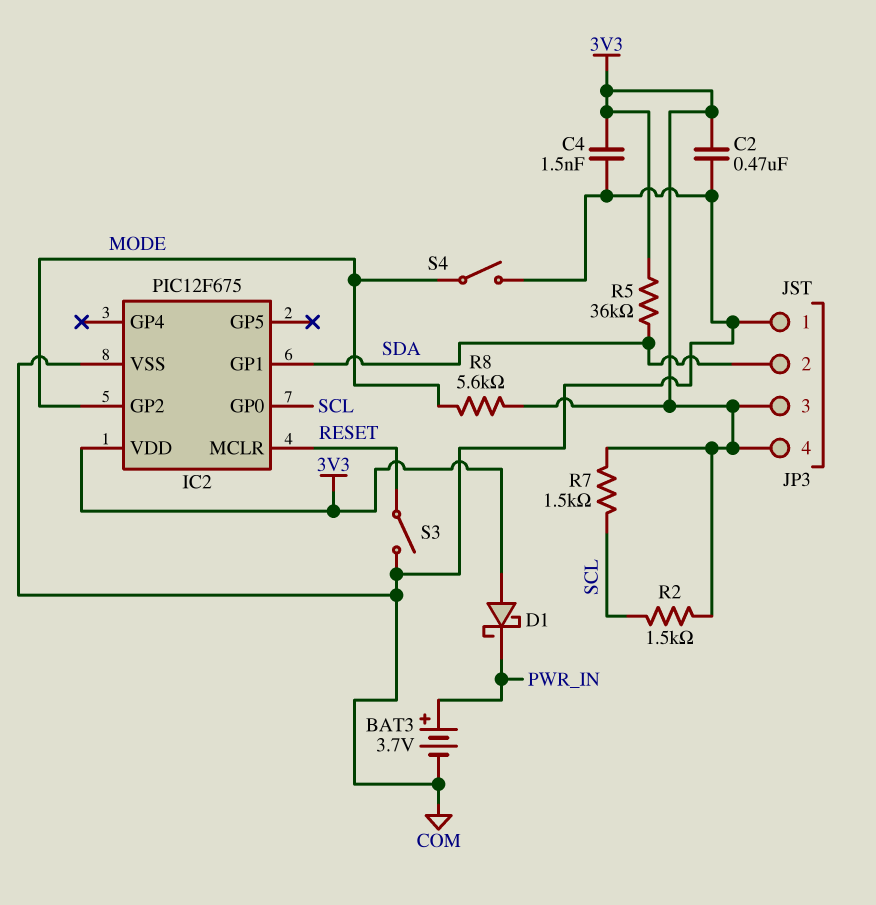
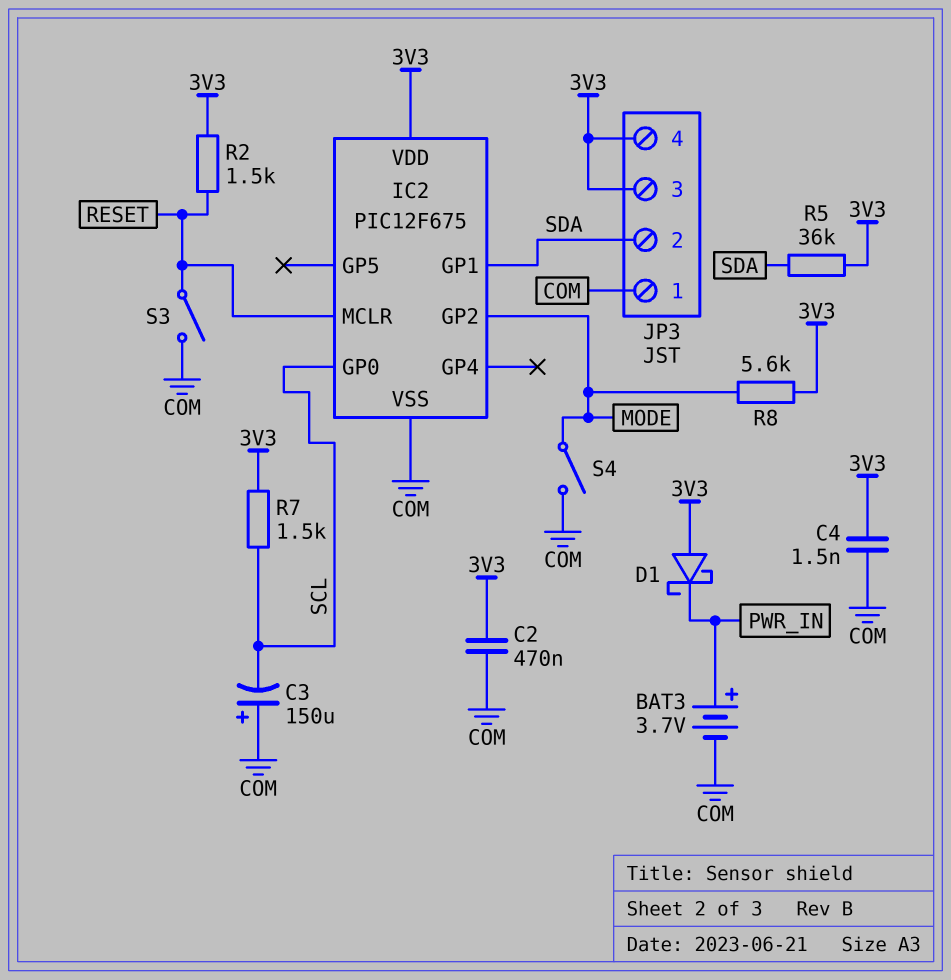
C3: none -> 150uF (plus COM, minus SCL)
R2: 1.5k (3V3, SCL) -> 1.5k (3V3, RESET)

